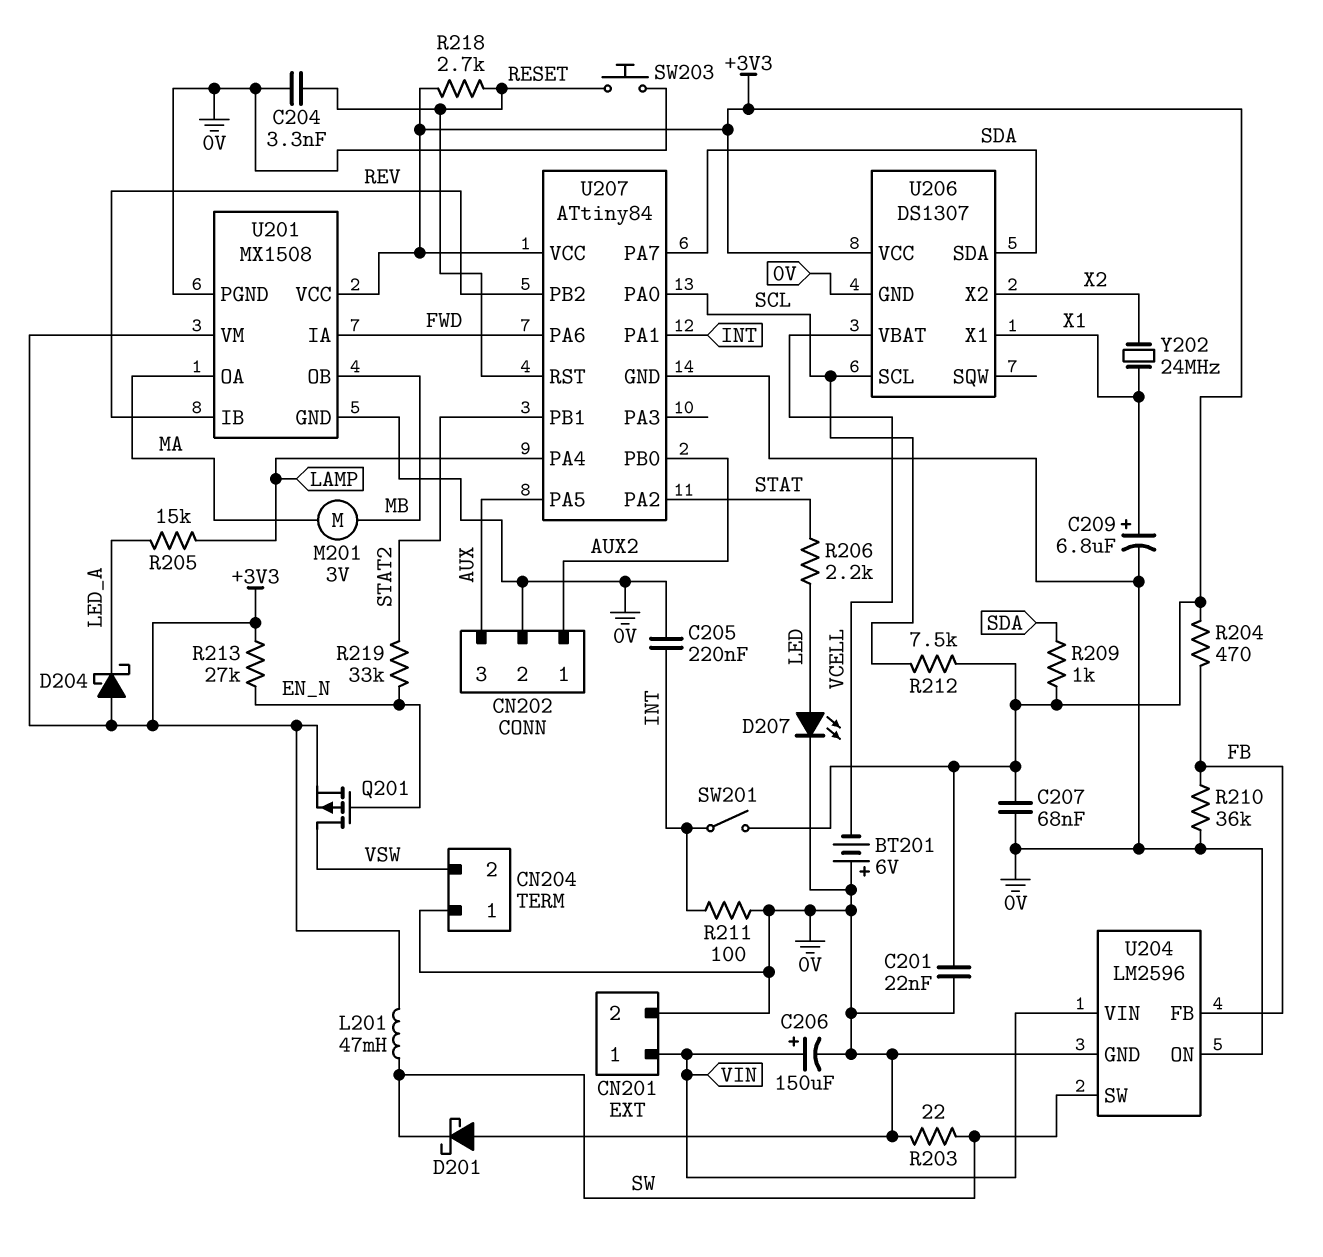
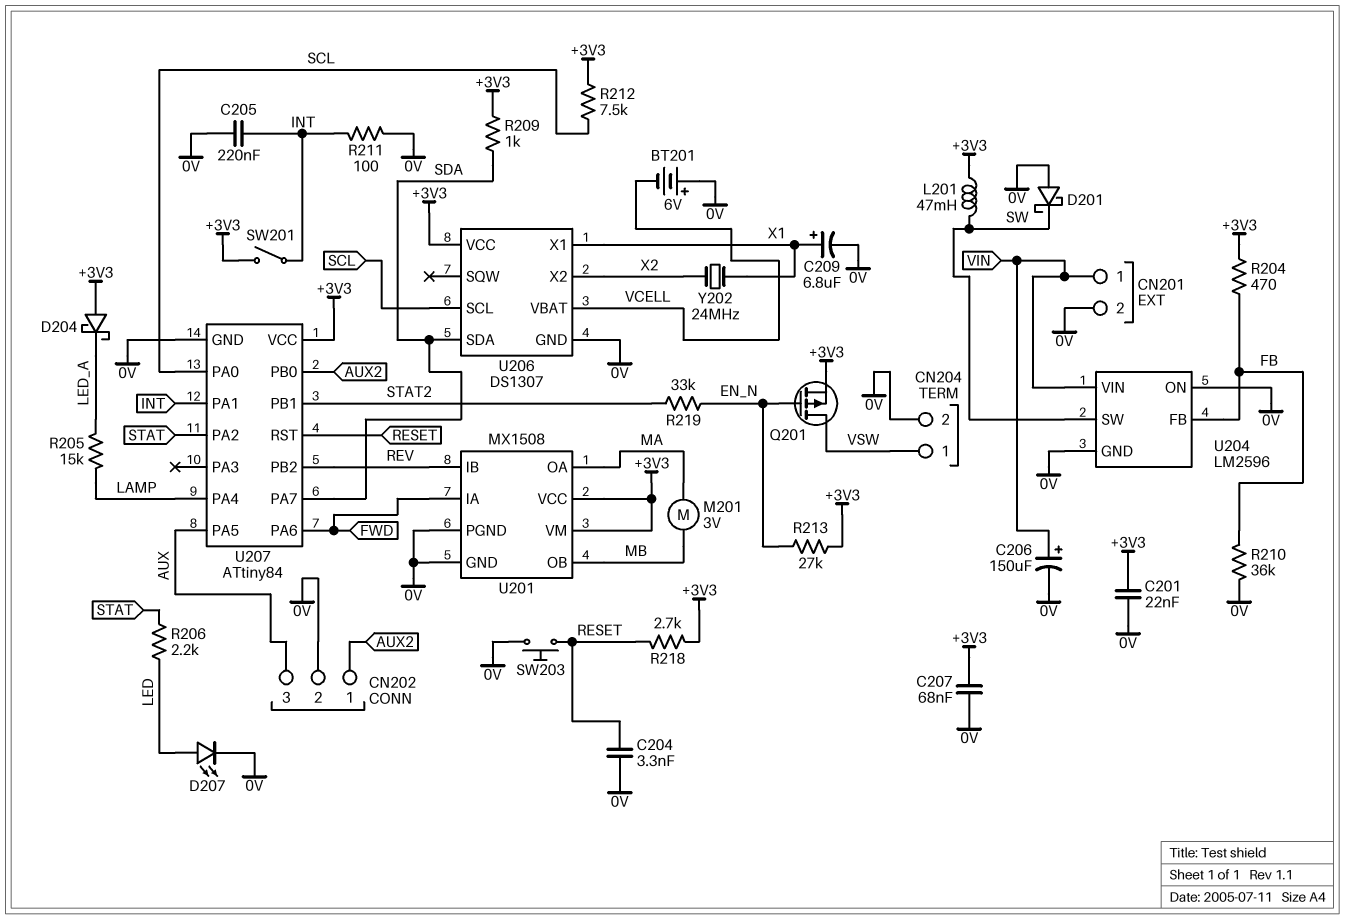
CN204 pin 1: 0V -> VSW
CN204 pin 2: VSW -> 0V
R203: 22 (0V, SW) -> none

